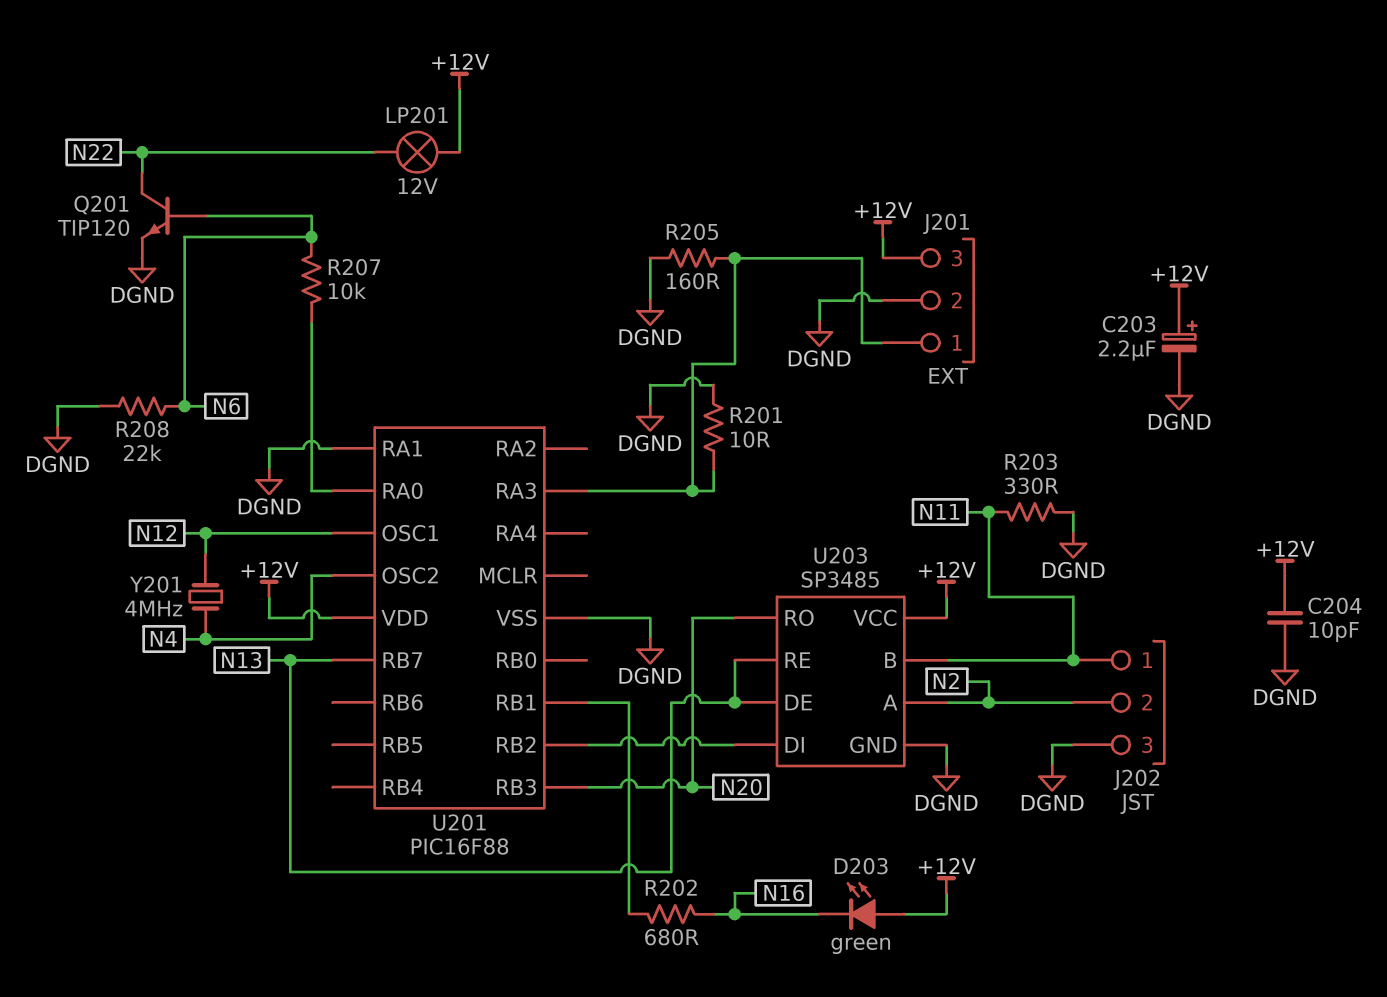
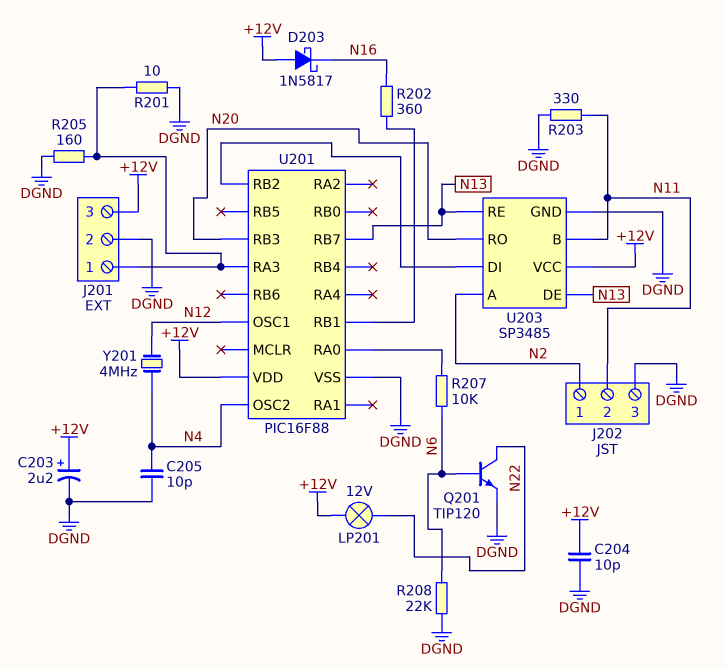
C205: none -> 10pF (DGND, N4)
D203: LED green (A +12V, K N16) -> schottky 1N5817 (A +12V, K N16)
J202 pin 1: N11 -> N2
J202 pin 2: N2 -> N11
R202: 680 (N16, U201/RB1) -> 360 (N16, U201/RB1)
U201 pin RA1: DGND -> none

